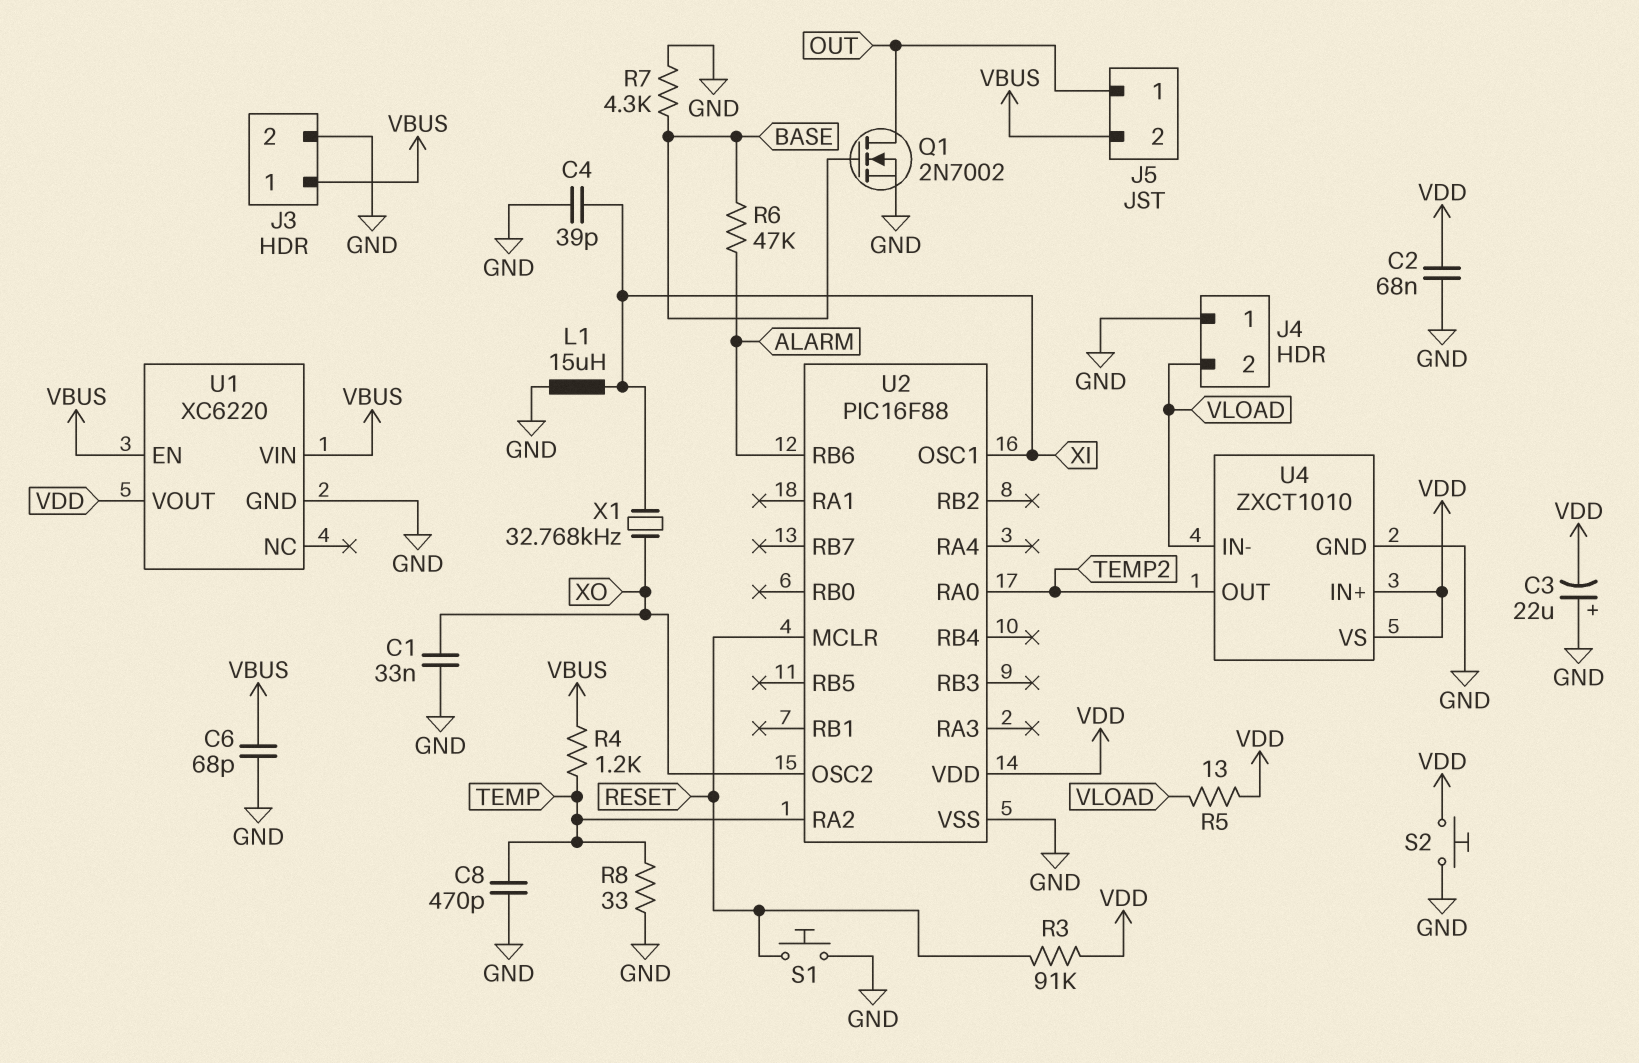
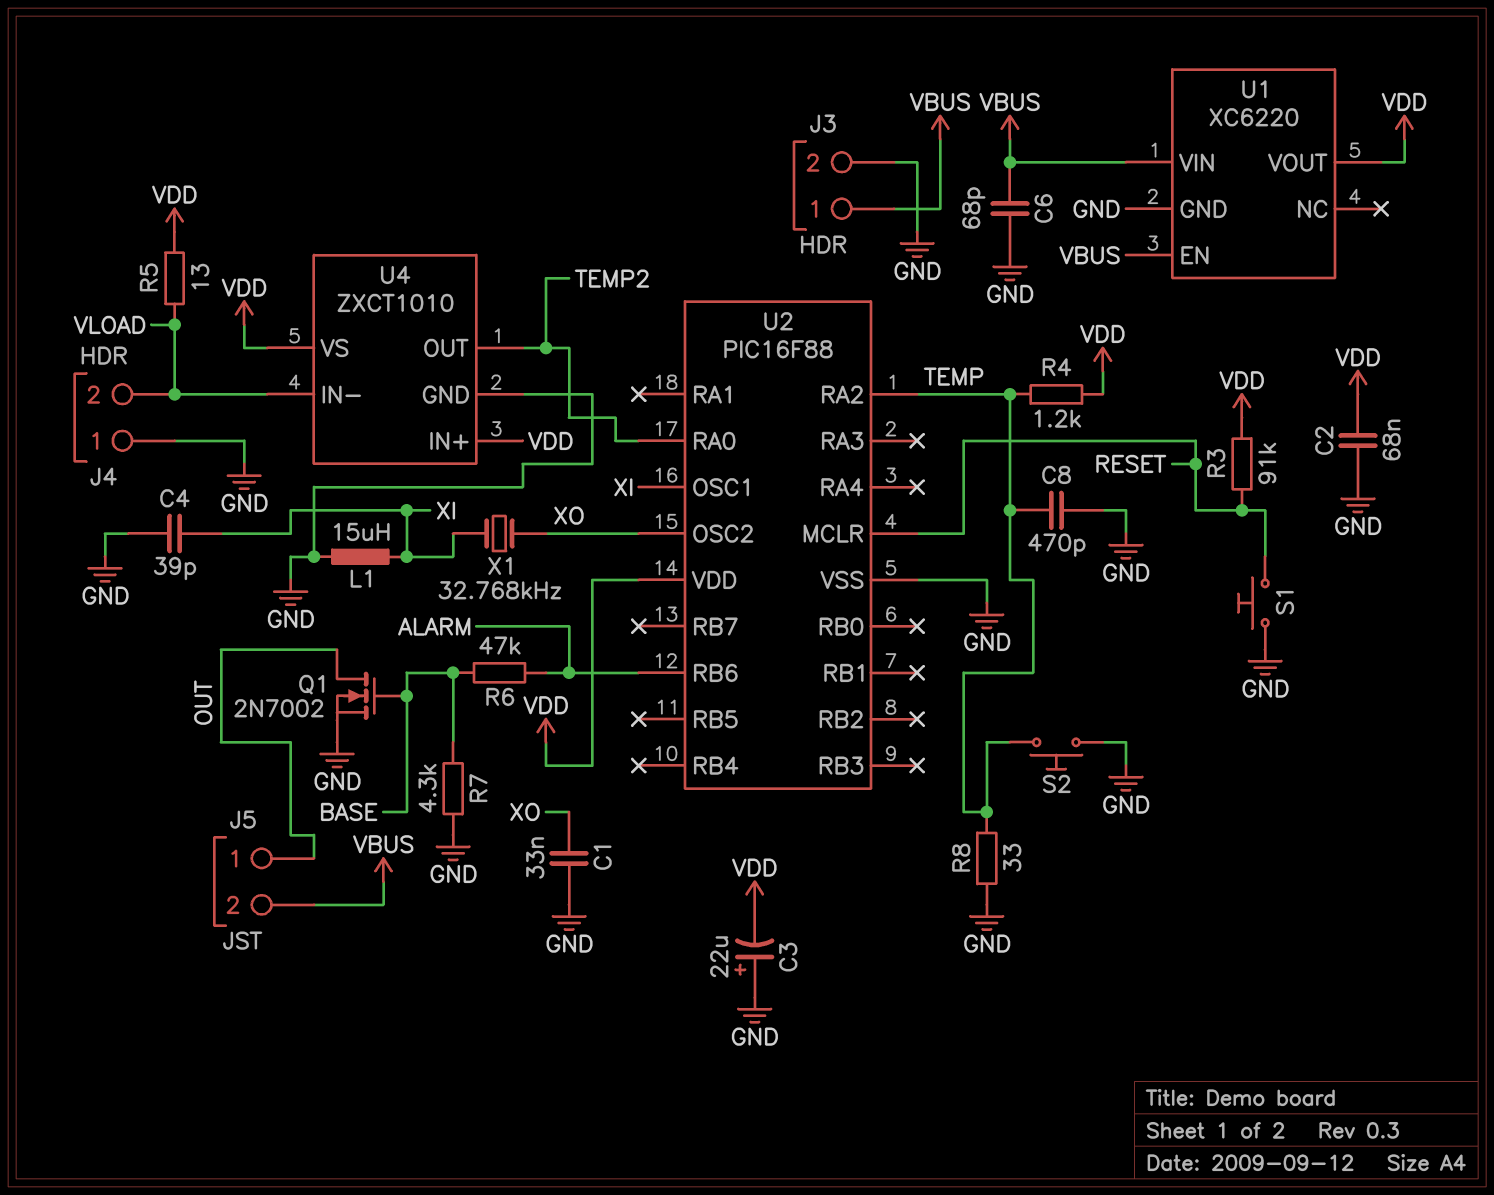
R4: 1.2k (TEMP, VBUS) -> 1.2k (TEMP, VDD)
S2: button (GND, VDD) -> button (GND, TEMP)

